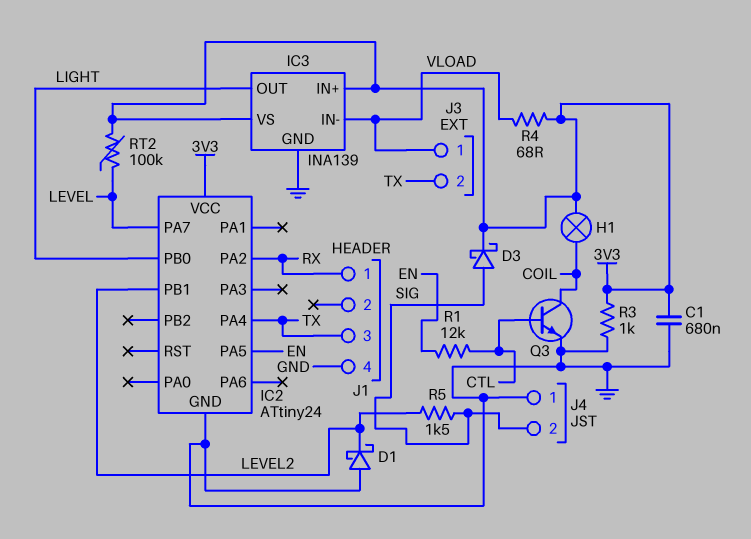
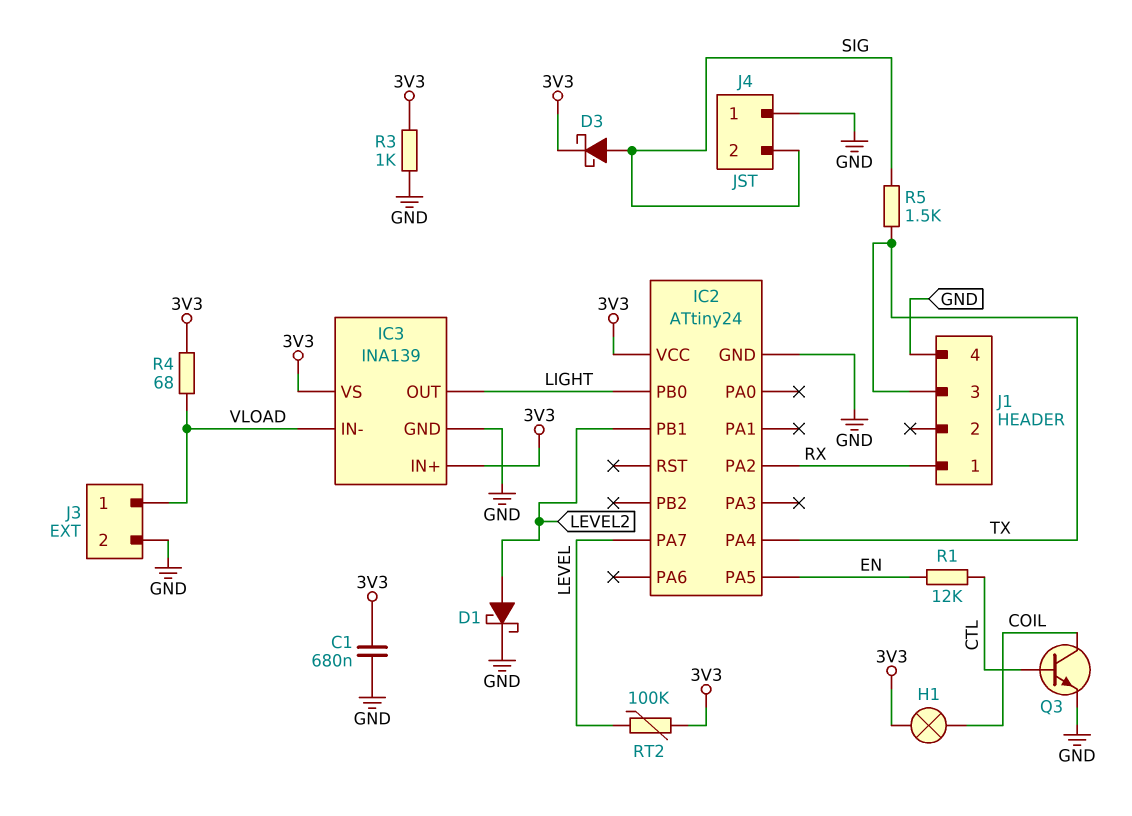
D1: schottky (A GND, K LEVEL2) -> schottky (A LEVEL2, K GND)
J3 pin 2: TX -> GND
R5: 1.5k (LEVEL2, SIG) -> 1.5k (SIG, TX)

